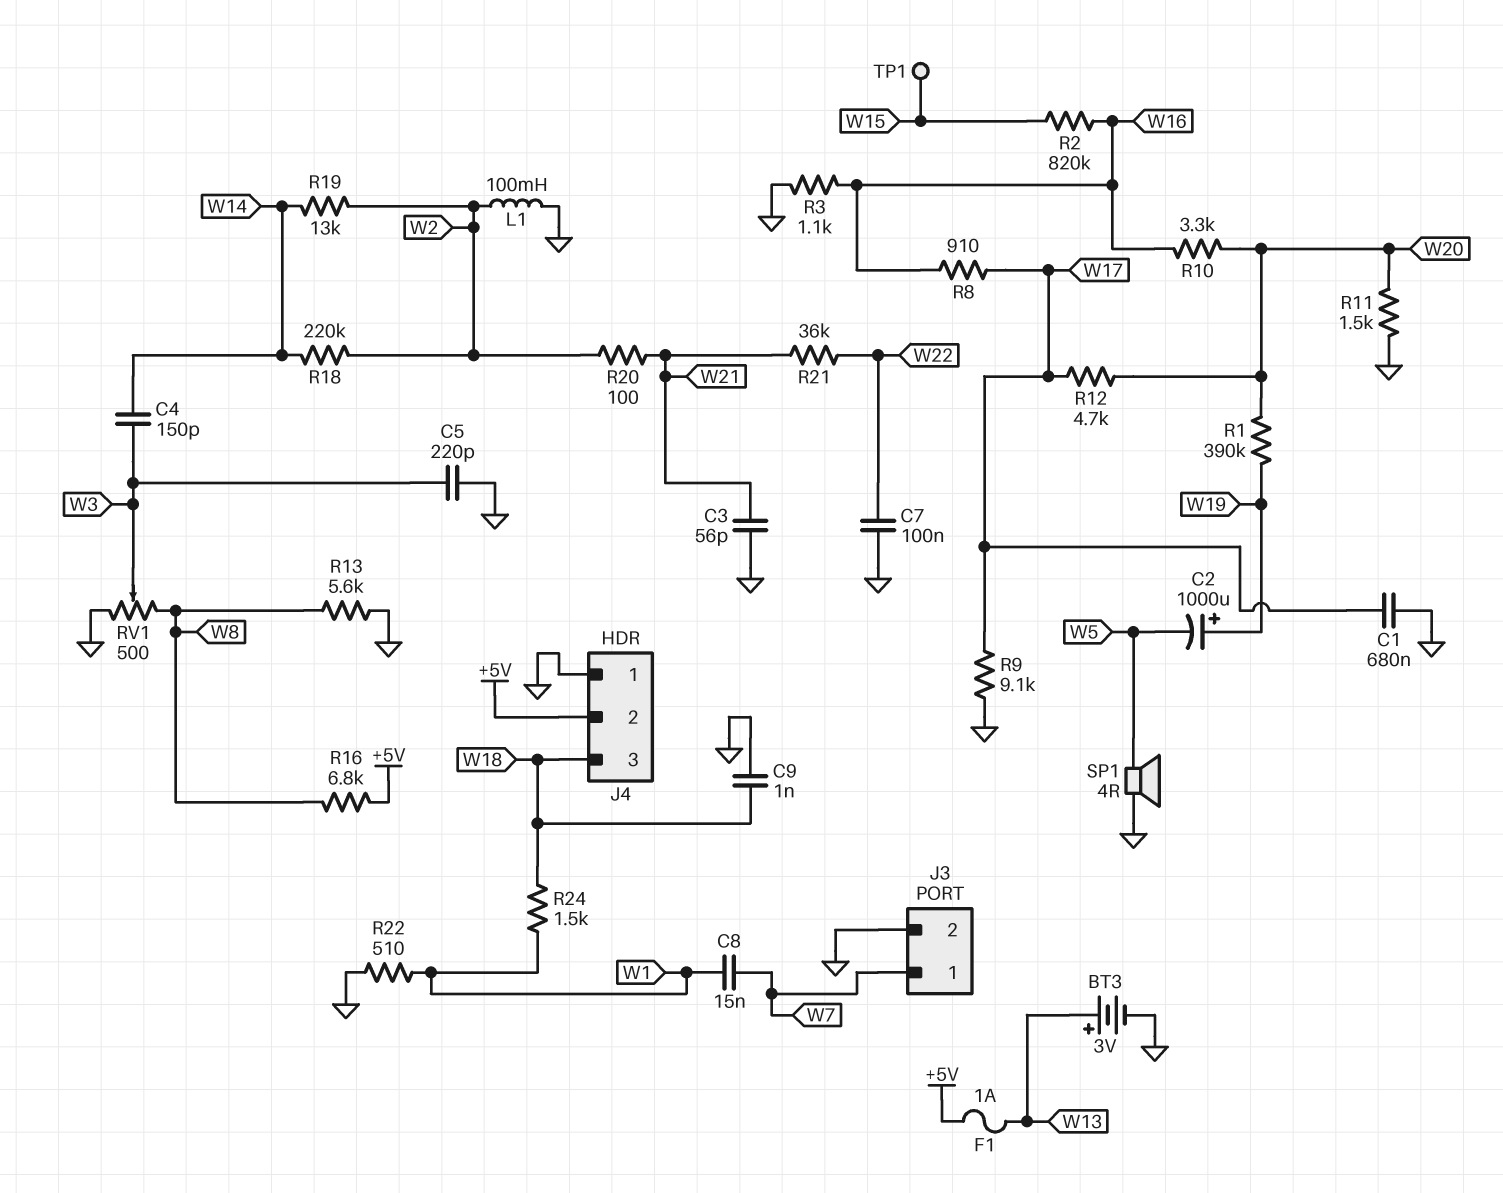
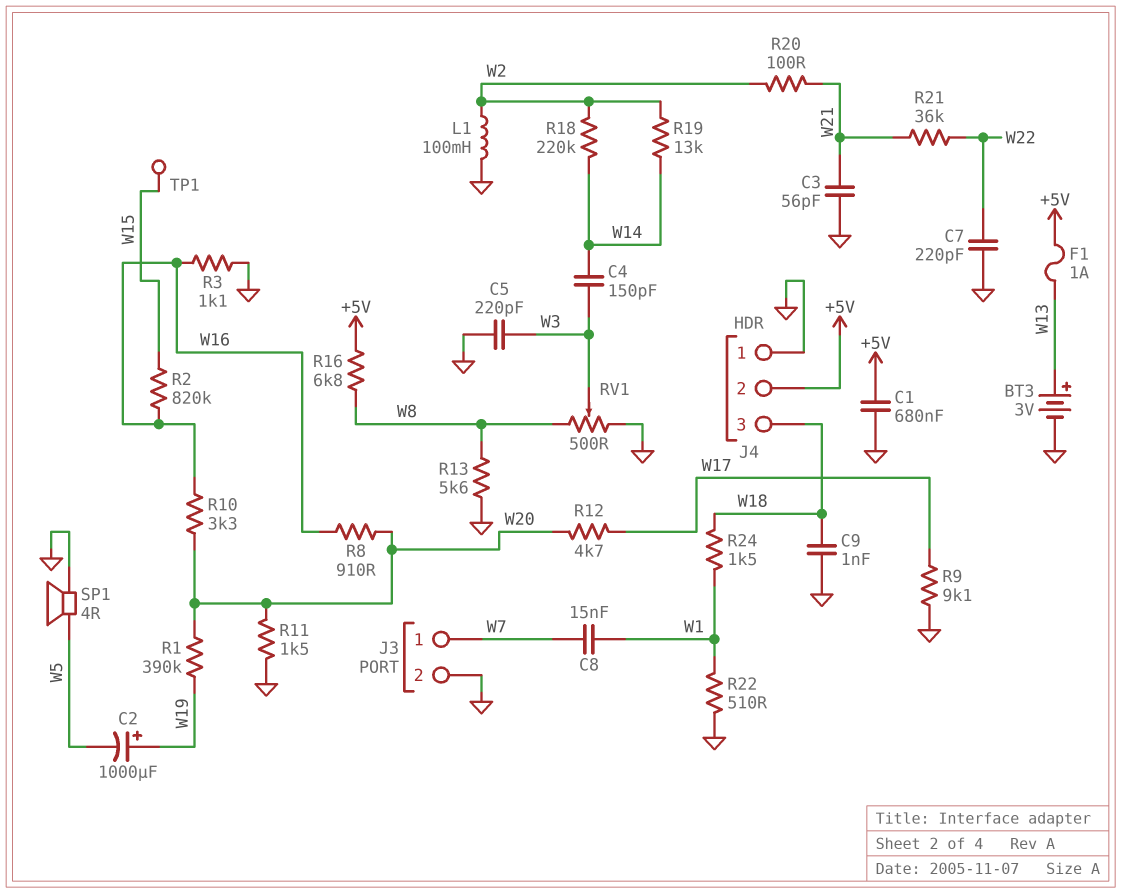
C1: 680nF (GND, W17) -> 680nF (+5V, GND)
C7: 100nF (GND, W22) -> 220pF (GND, W22)
R8: 910 (W16, W17) -> 910 (W16, W20)

